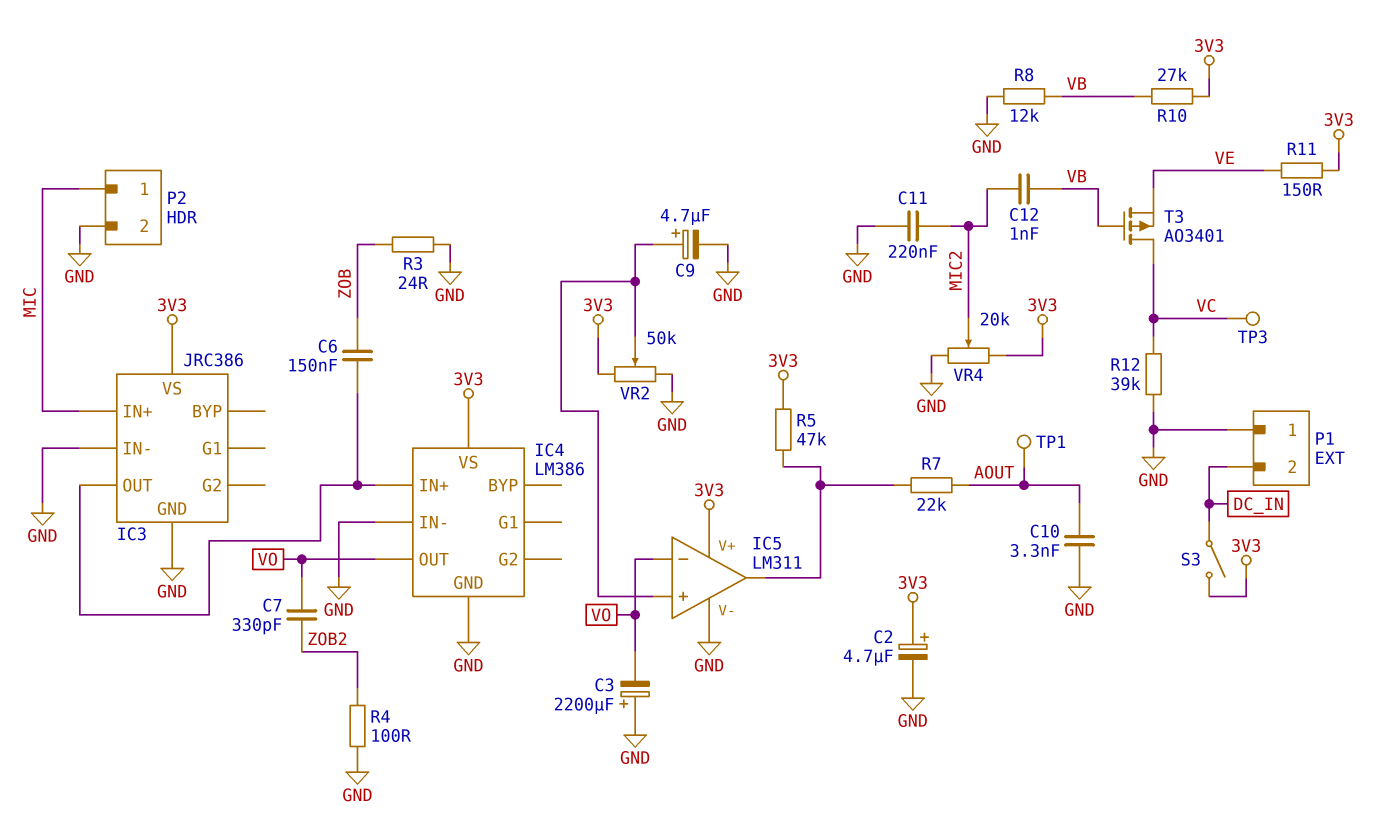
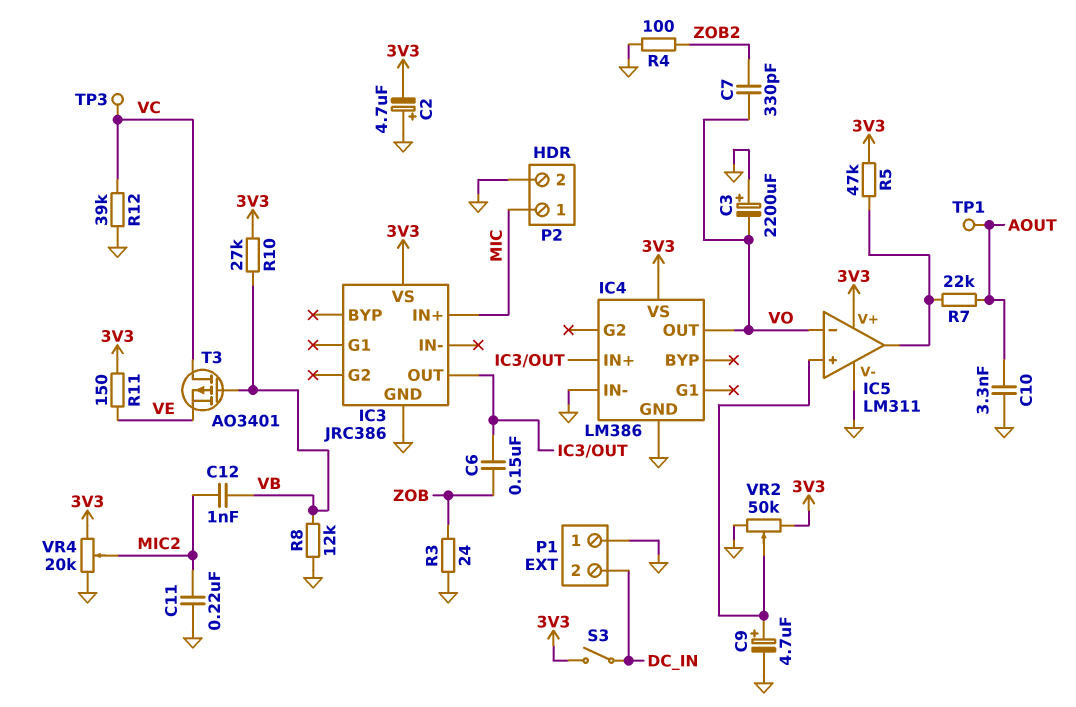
C2: 4.7uF (plus 3V3, minus GND) -> 4.7uF (plus GND, minus 3V3)
IC3 pin IN-: GND -> none

